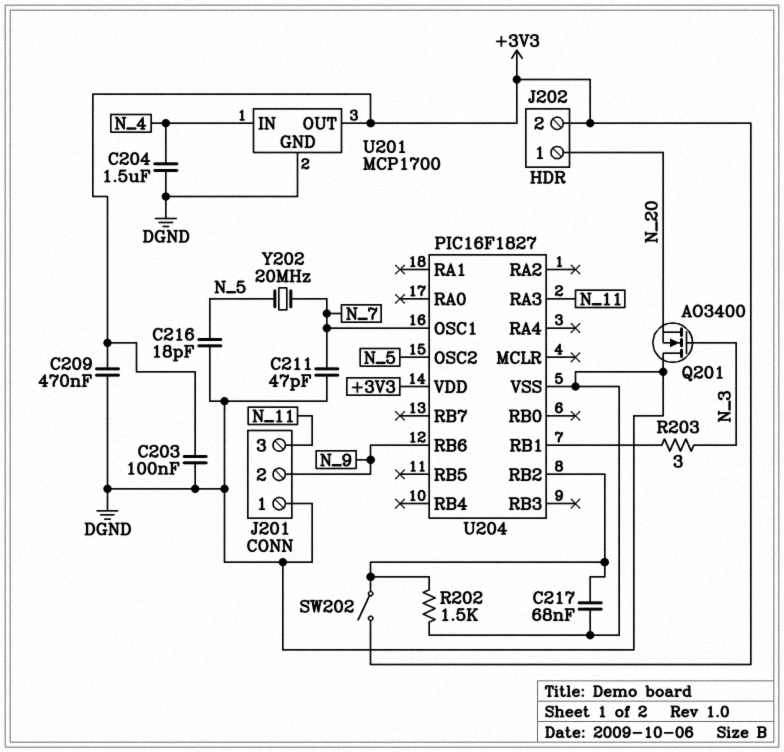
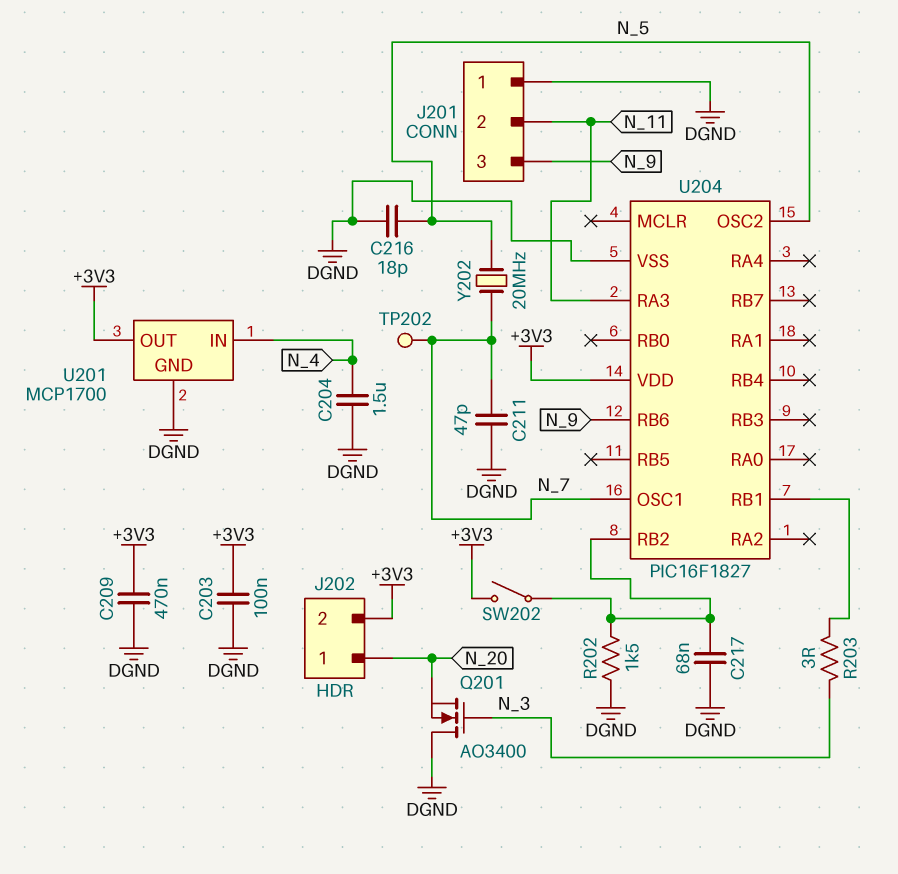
J201 pin 2: N_9 -> N_11
J201 pin 3: N_11 -> N_9
TP202: none -> test point (N_7)

